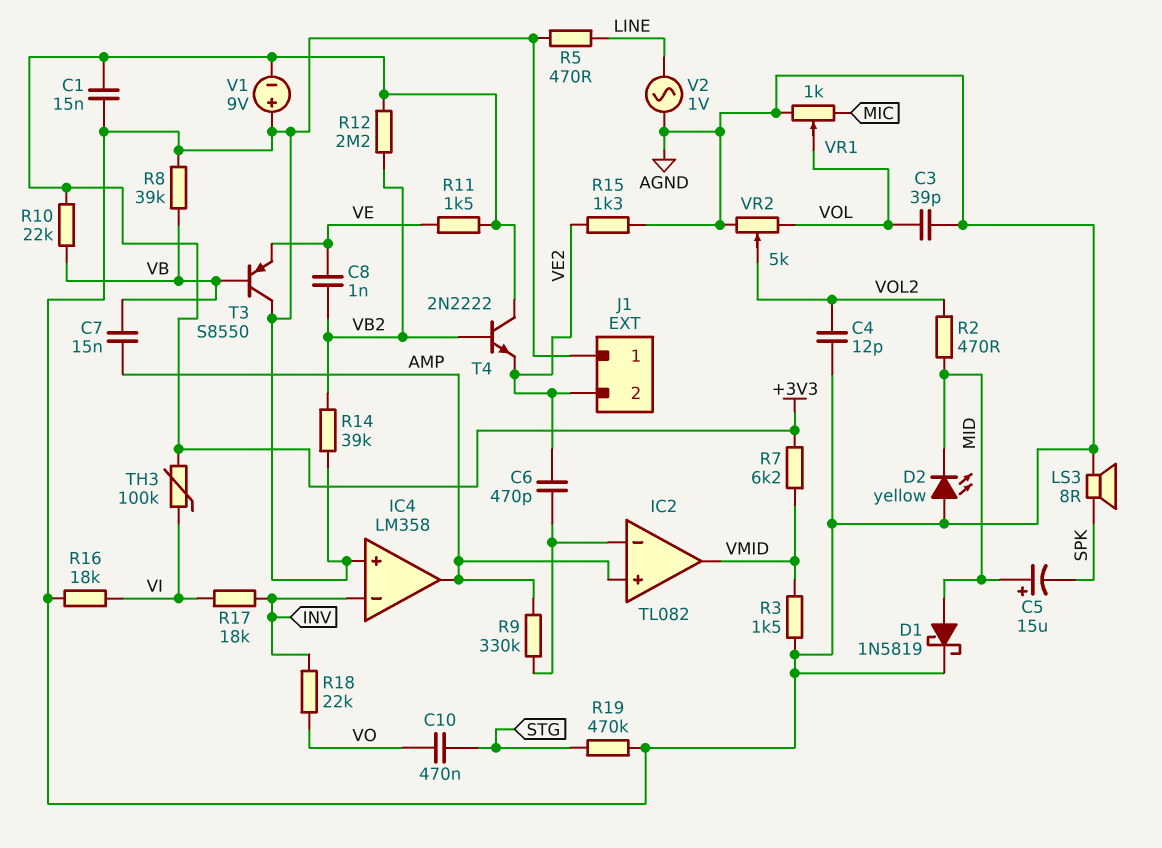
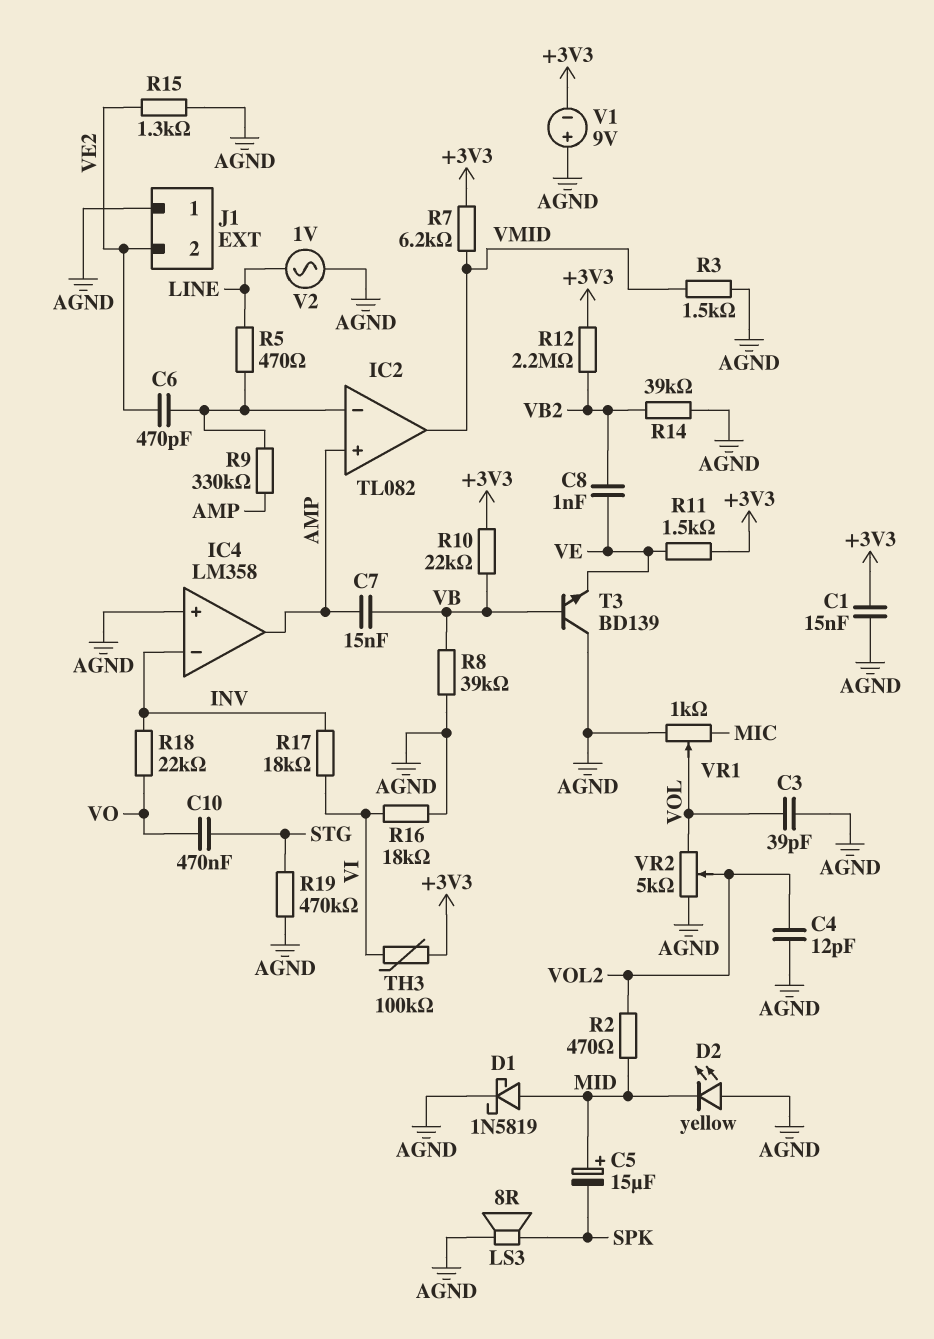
R5: 470 (AGND, LINE) -> 470 (IC2/in-, LINE)
T3: PNP S8550 (B VB, C AGND, E VE) -> NPN BD139 (B VB, C AGND, E VE)
T4: NPN 2N2222 (B VB2, C +3V3, E VE2) -> none

